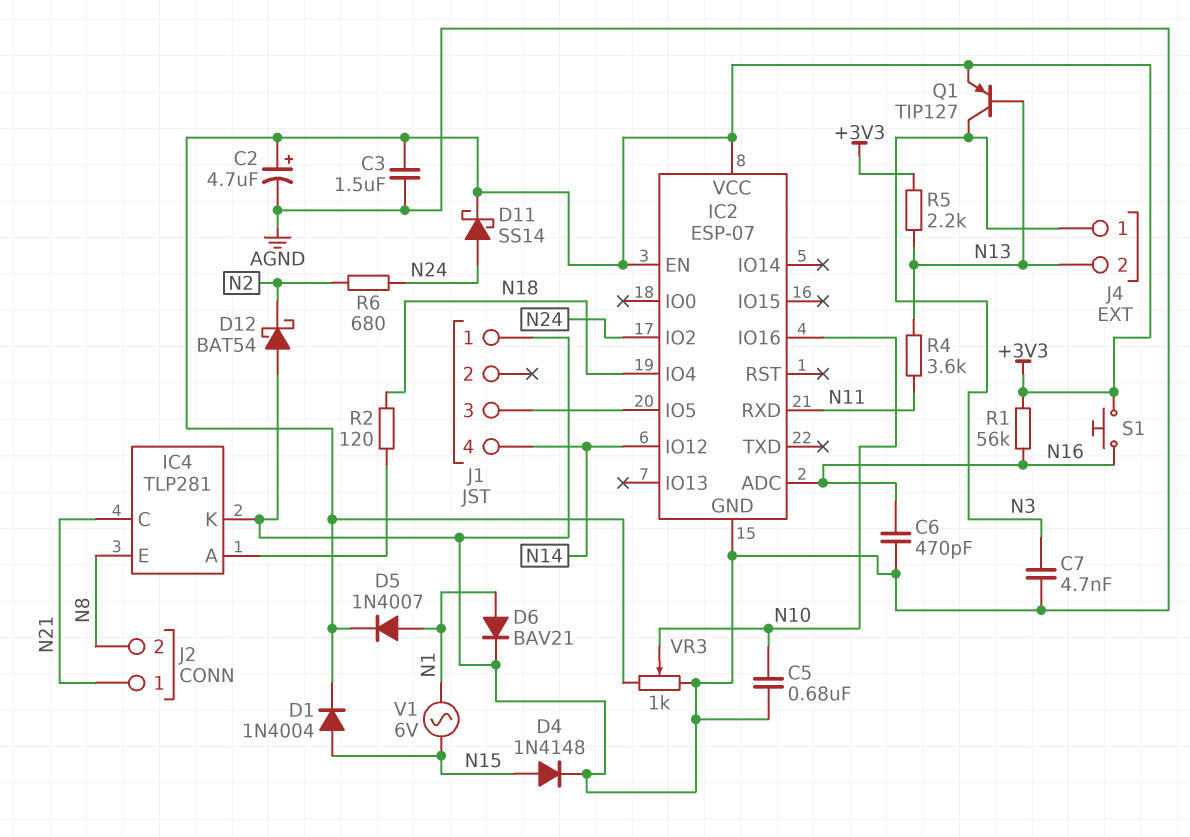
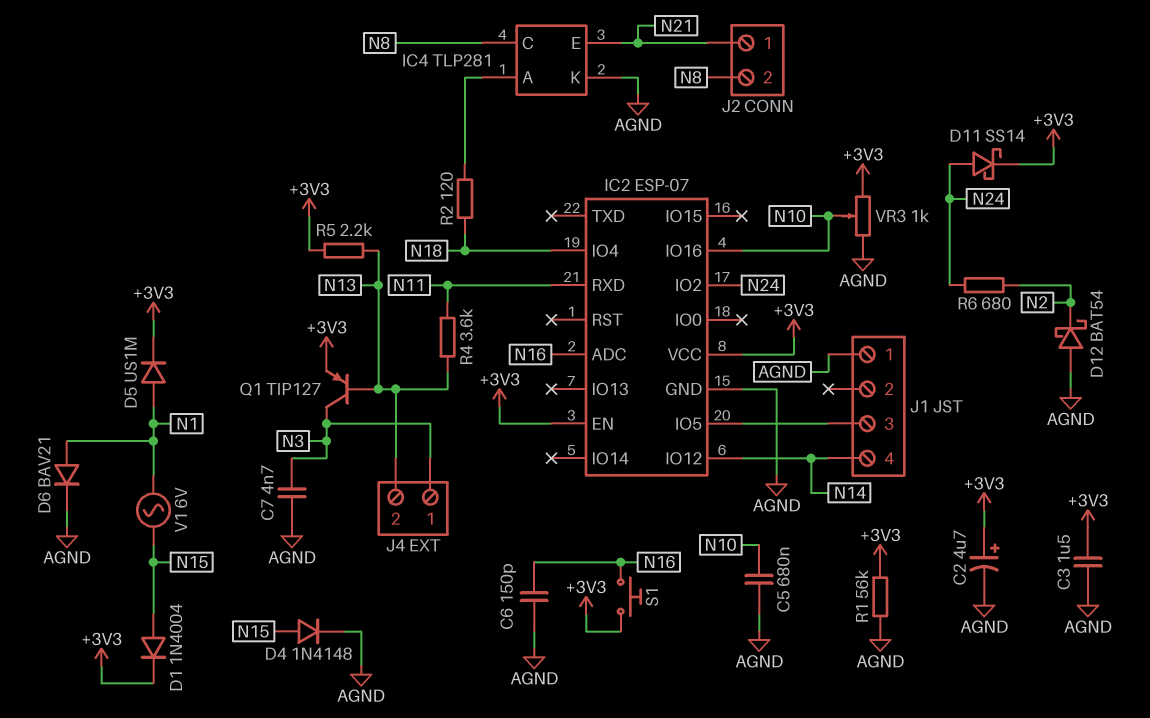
C6: 470pF (AGND, N16) -> 150pF (AGND, N16)
D5: diode 1N4007 (A N1, K +3V3) -> diode US1M (A N1, K +3V3)
IC4 pin C: N21 -> N8
IC4 pin E: N8 -> N21
R1: 56k (+3V3, N16) -> 56k (+3V3, AGND)

